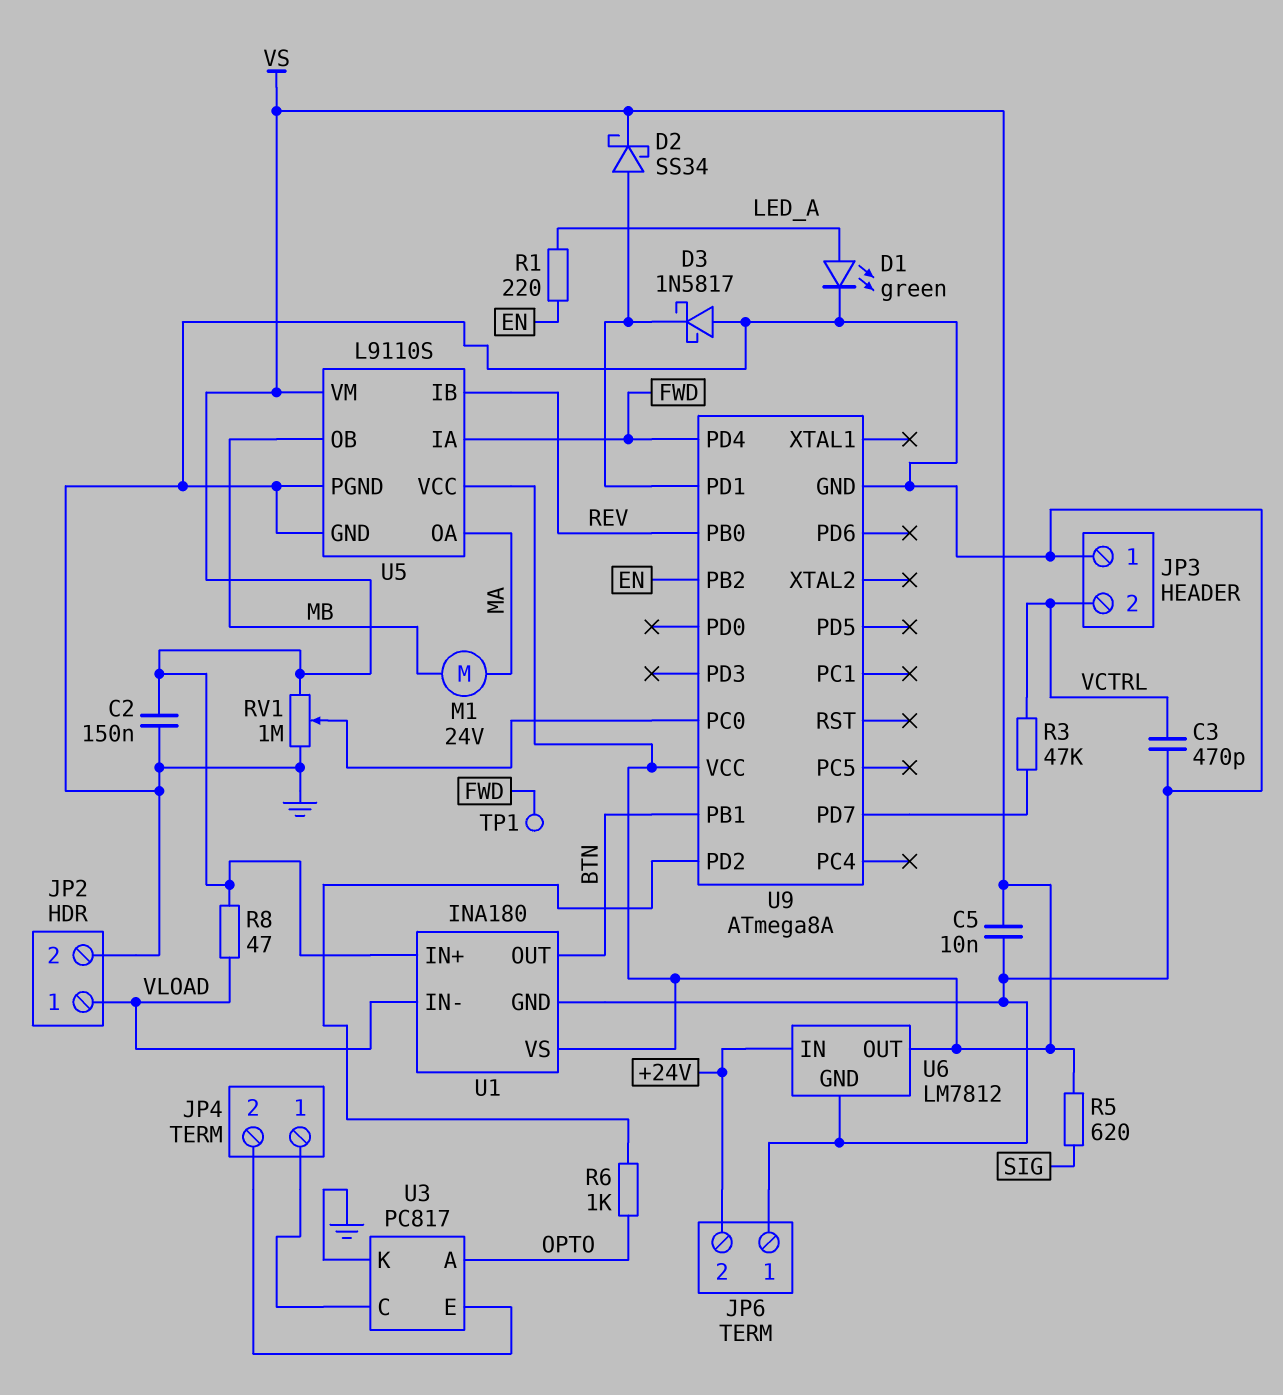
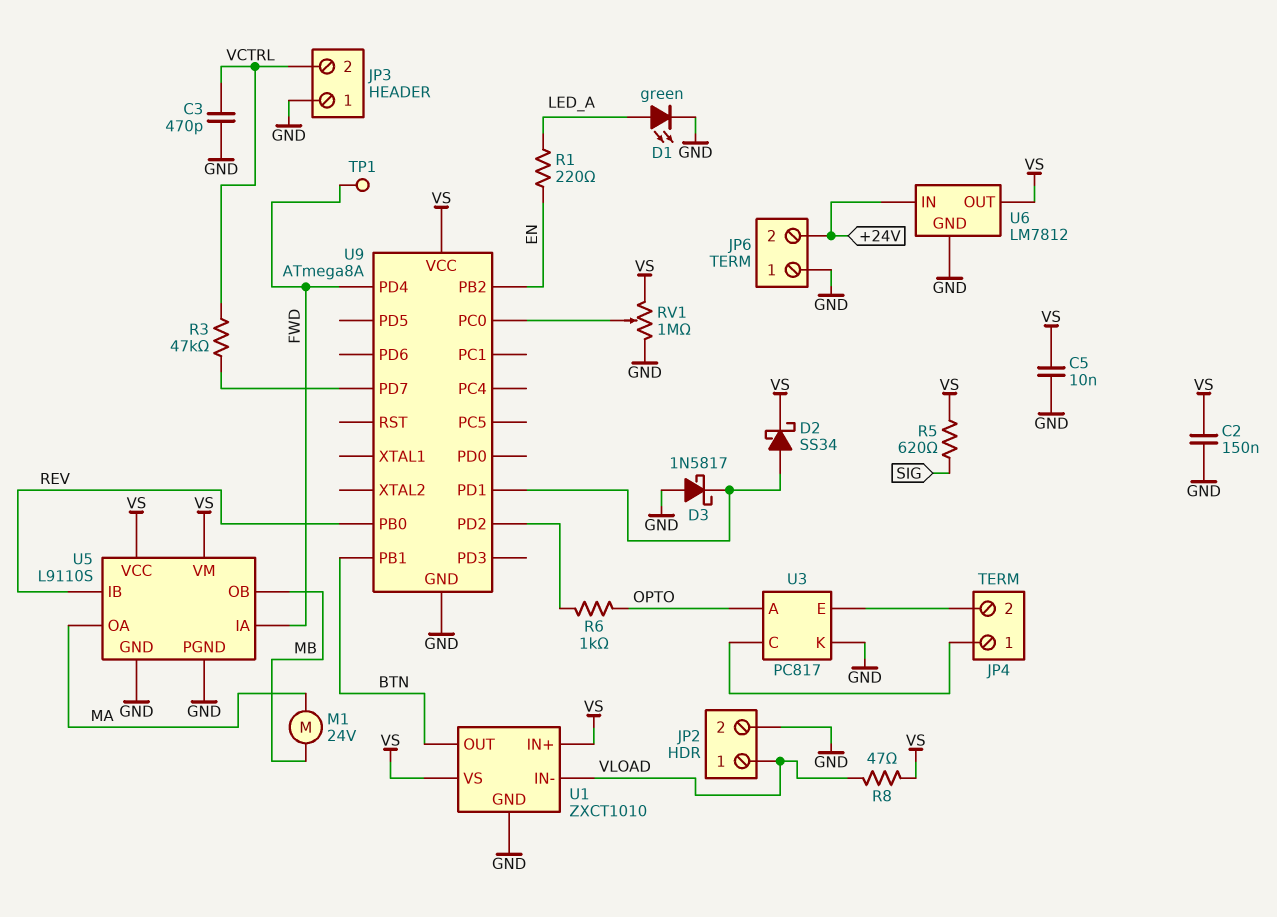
U1: INA180 -> ZXCT1010

